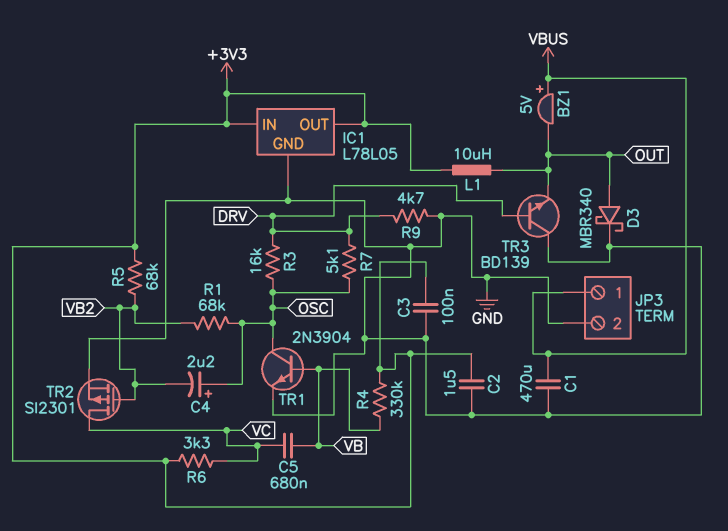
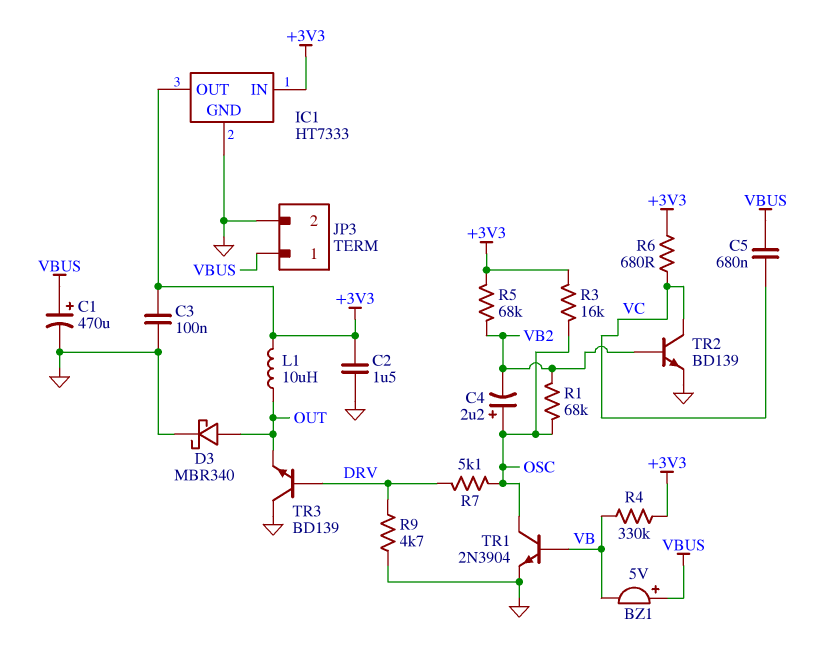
BZ1: buzzer 5V (plus VBUS, minus OUT) -> buzzer 5V (plus VBUS, minus VB)
C1: 470uF (GND, VBUS) -> 470uF (plus VBUS, minus GND)
C5: 680nF (VB, VC) -> 680nF (VBUS, VC)
IC1: L78L05 -> HT7333
R3: 16k (DRV, OSC) -> 16k (+3V3, OSC)
R6: 3.3k (+3V3, VC) -> 680 (+3V3, VC)
TR2: PMOS SI2301 (G VB2, D VC, S GND) -> NPN BD139 (B VB2, C VC, E GND)

